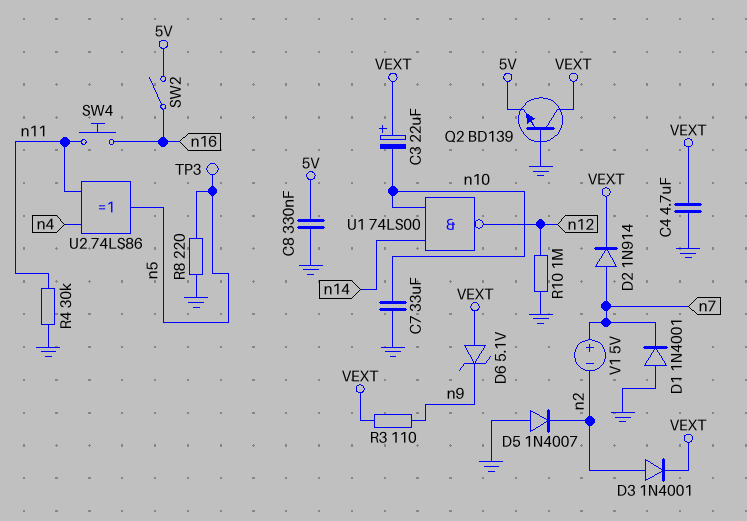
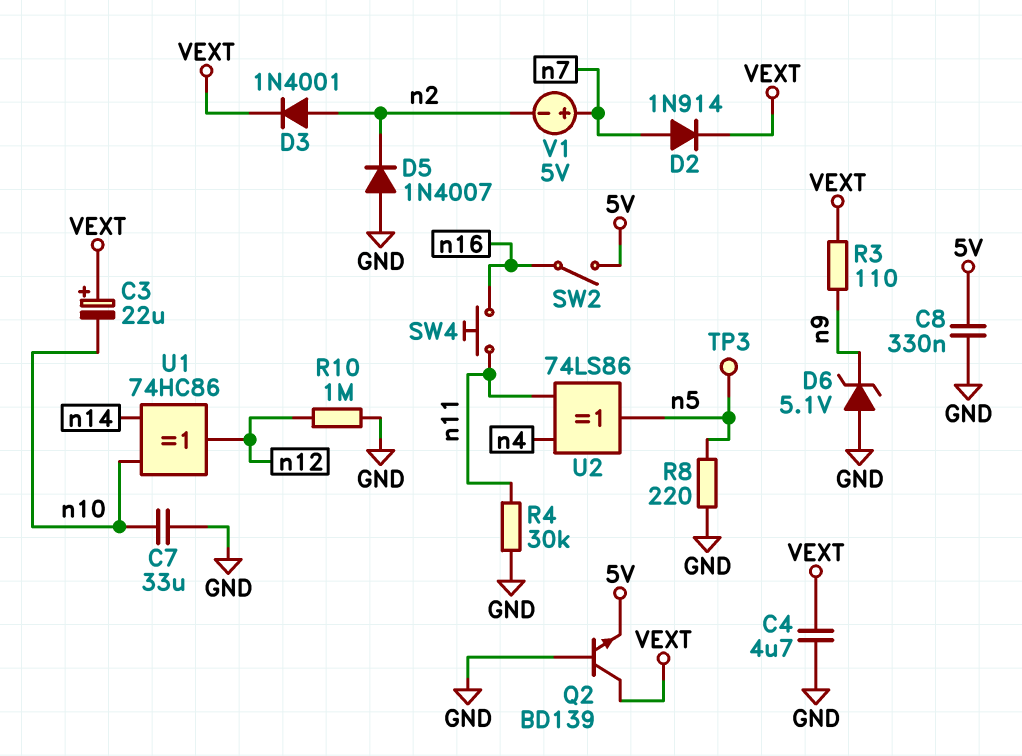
D1: diode 1N4001 (A GND, K n7) -> none
D6: zener 5.1V (A VEXT, K n9) -> zener 5.1V (A GND, K n9)
U1: NAND 74LS00 (in n10, in n14, out n12) -> XOR 74HC86 (in n10, in n14, out n12)

